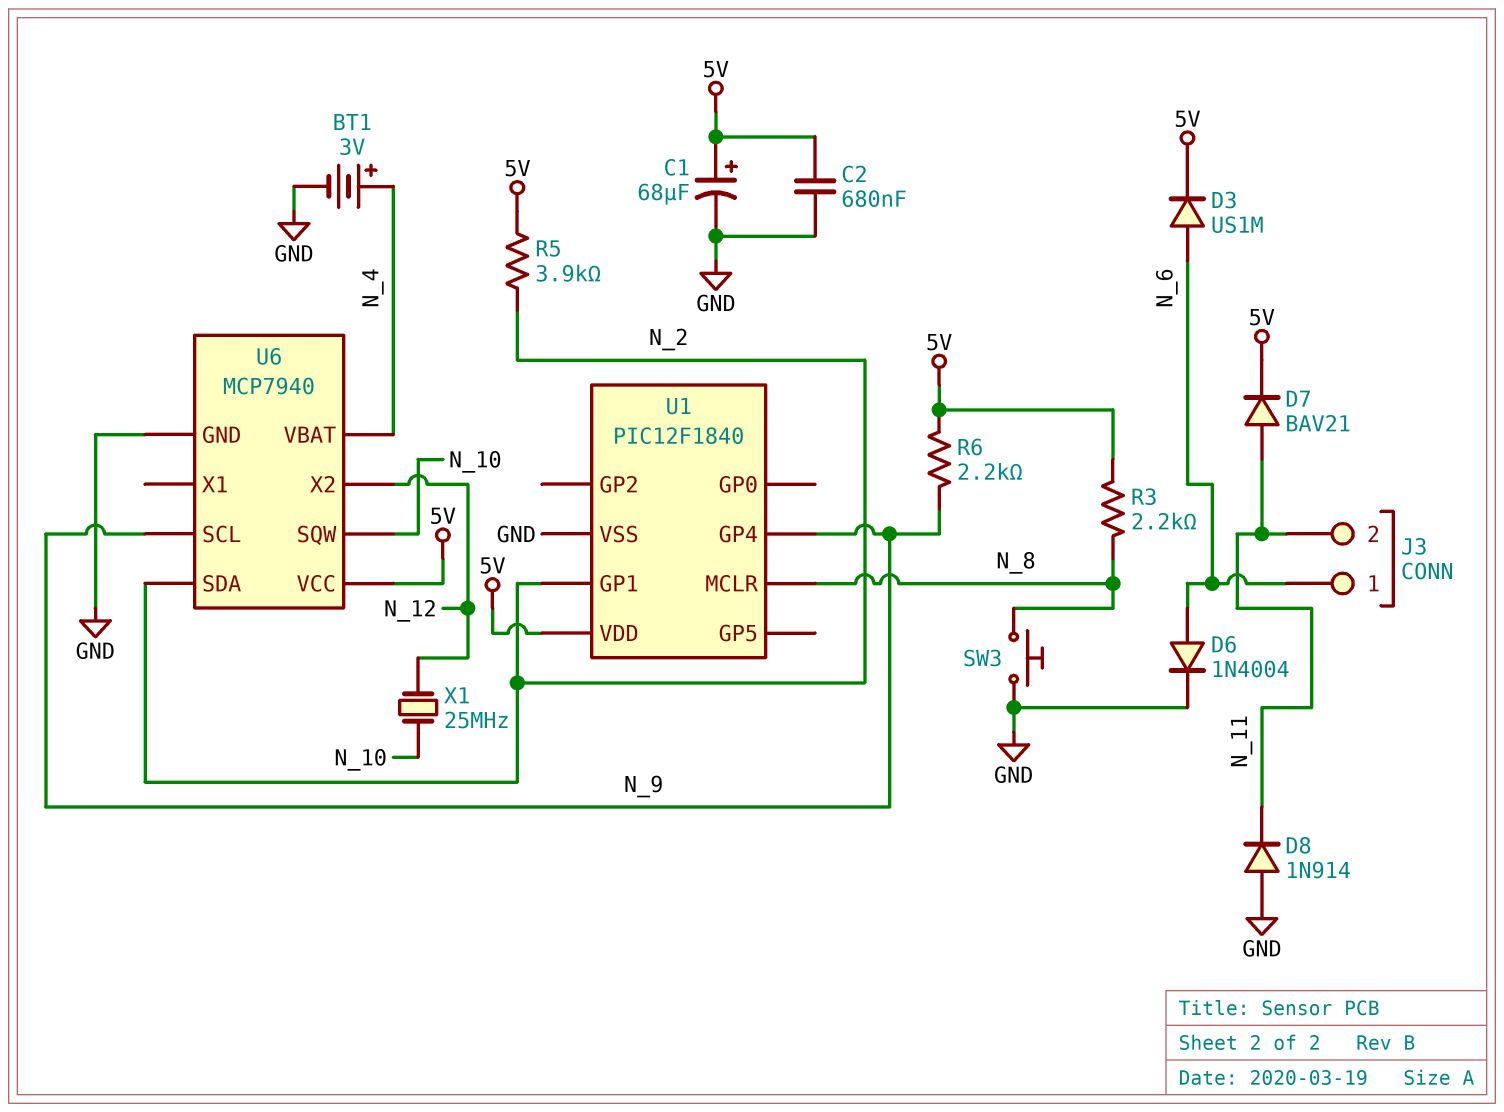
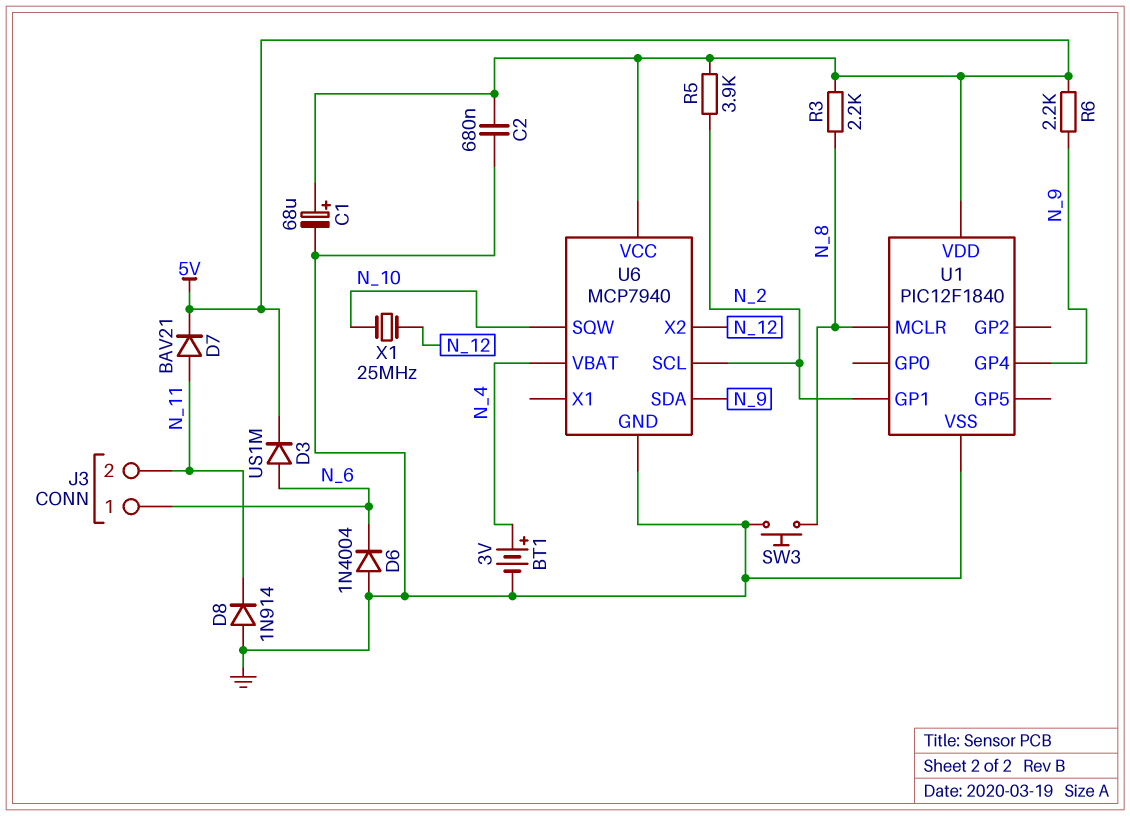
D6: diode 1N4004 (A N_6, K GND) -> diode 1N4004 (A GND, K N_6)
U6 pin SCL: N_9 -> N_2
U6 pin SDA: N_2 -> N_9

